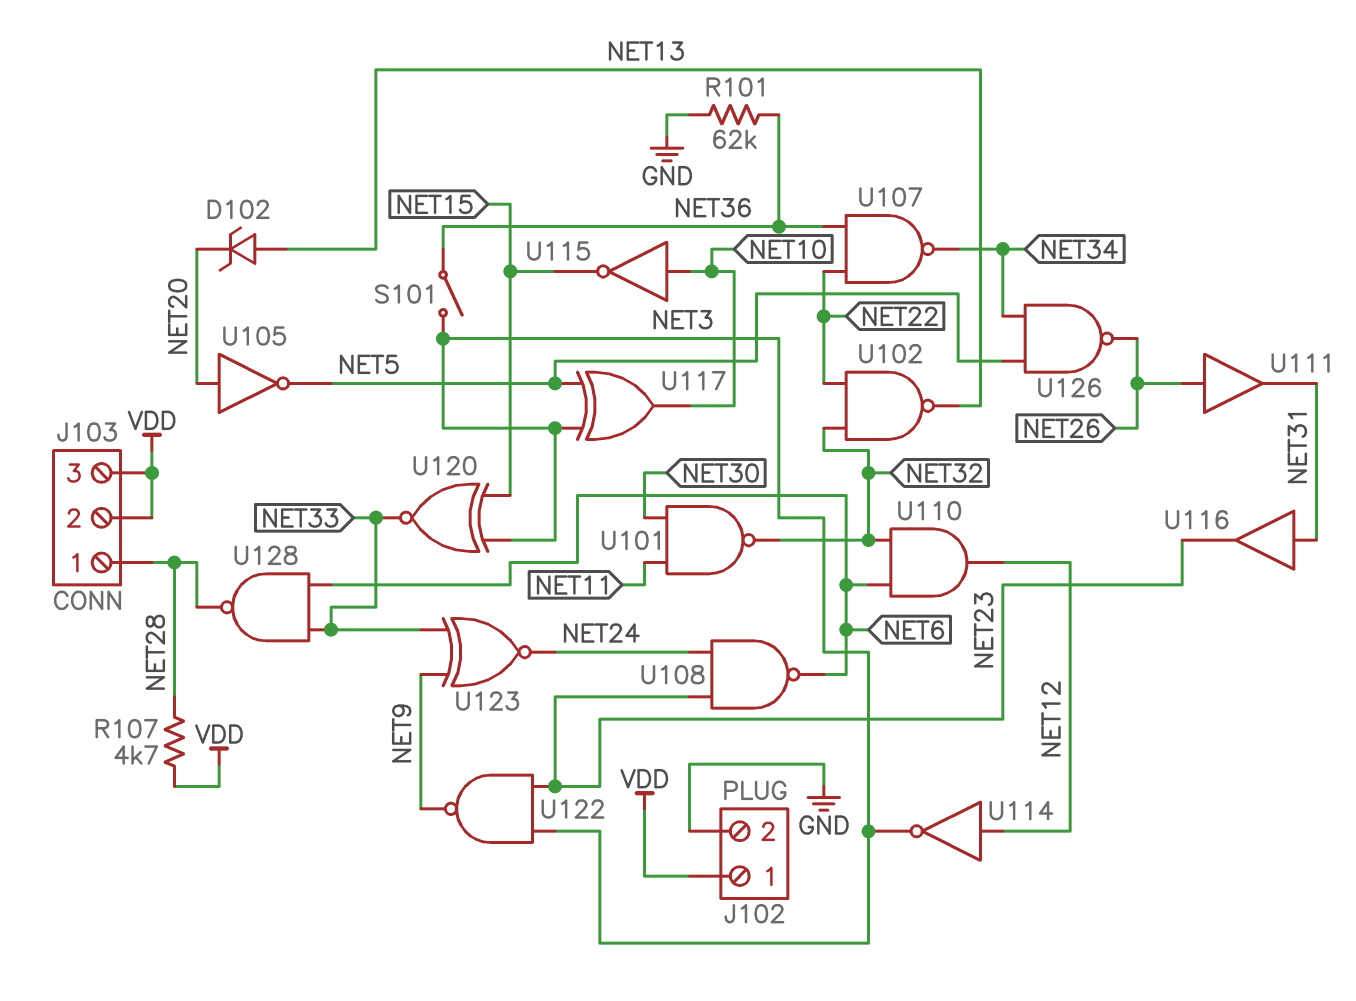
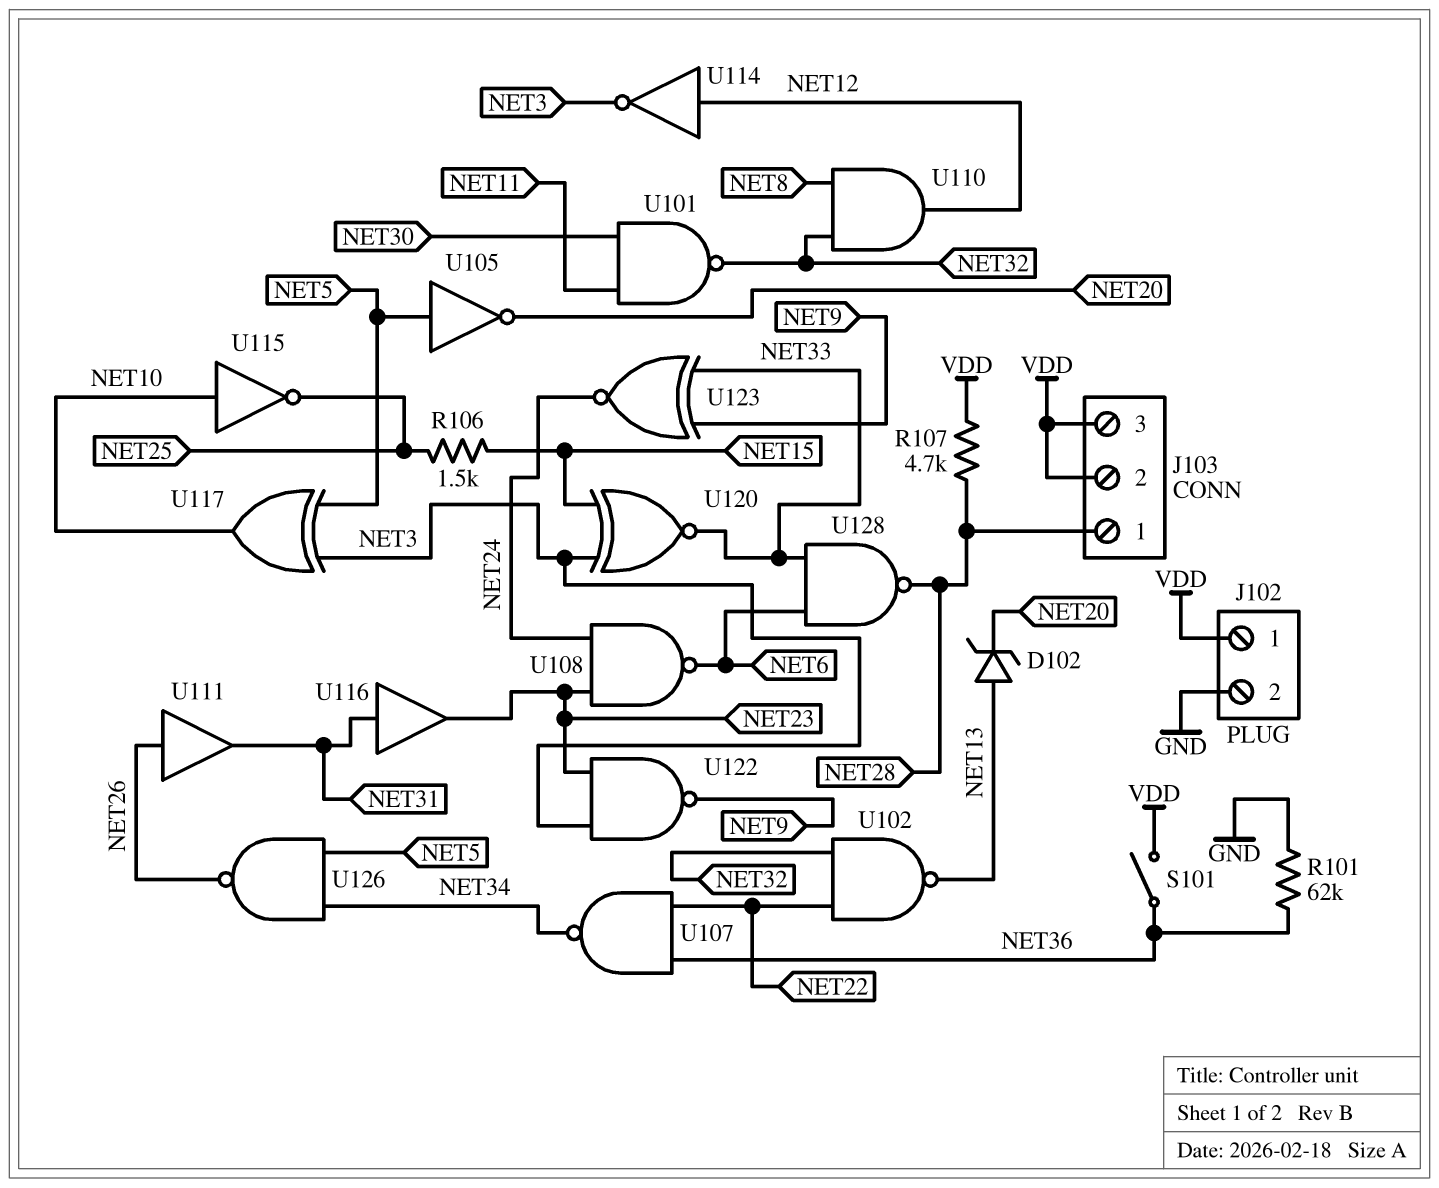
R106: none -> 1.5k (NET15, NET25)
S101: switch (NET3, NET36) -> switch (NET36, VDD)
U105: NOT (in NET20, out NET5) -> NOT (in NET5, out NET20)
U110: AND (in NET6, in NET32, out NET12) -> AND (in NET8, in NET32, out NET12)
U115: NOT (in NET10, out NET15) -> NOT (in NET10, out NET25)

